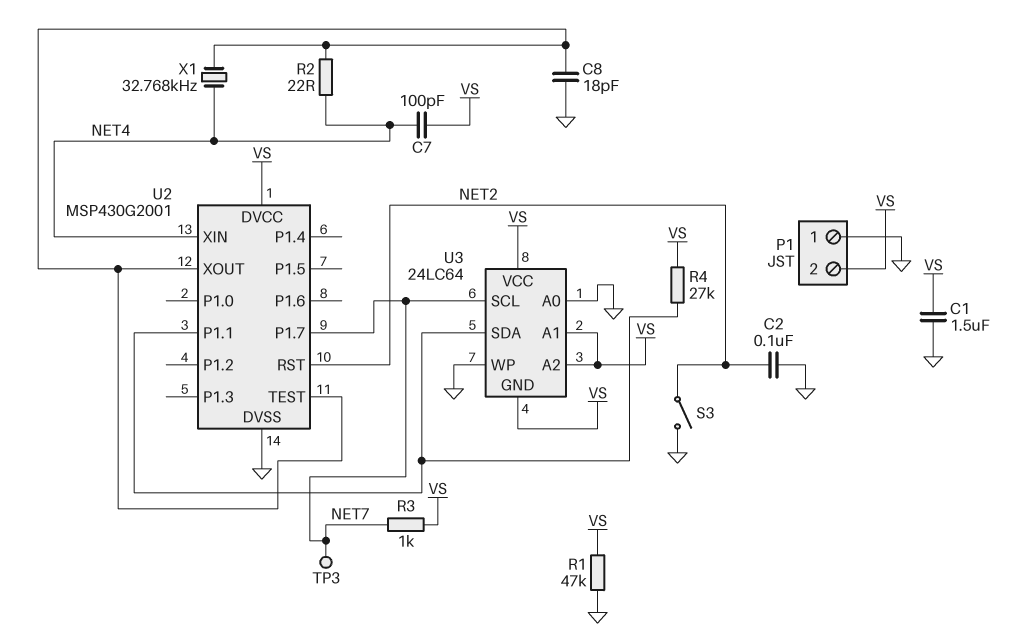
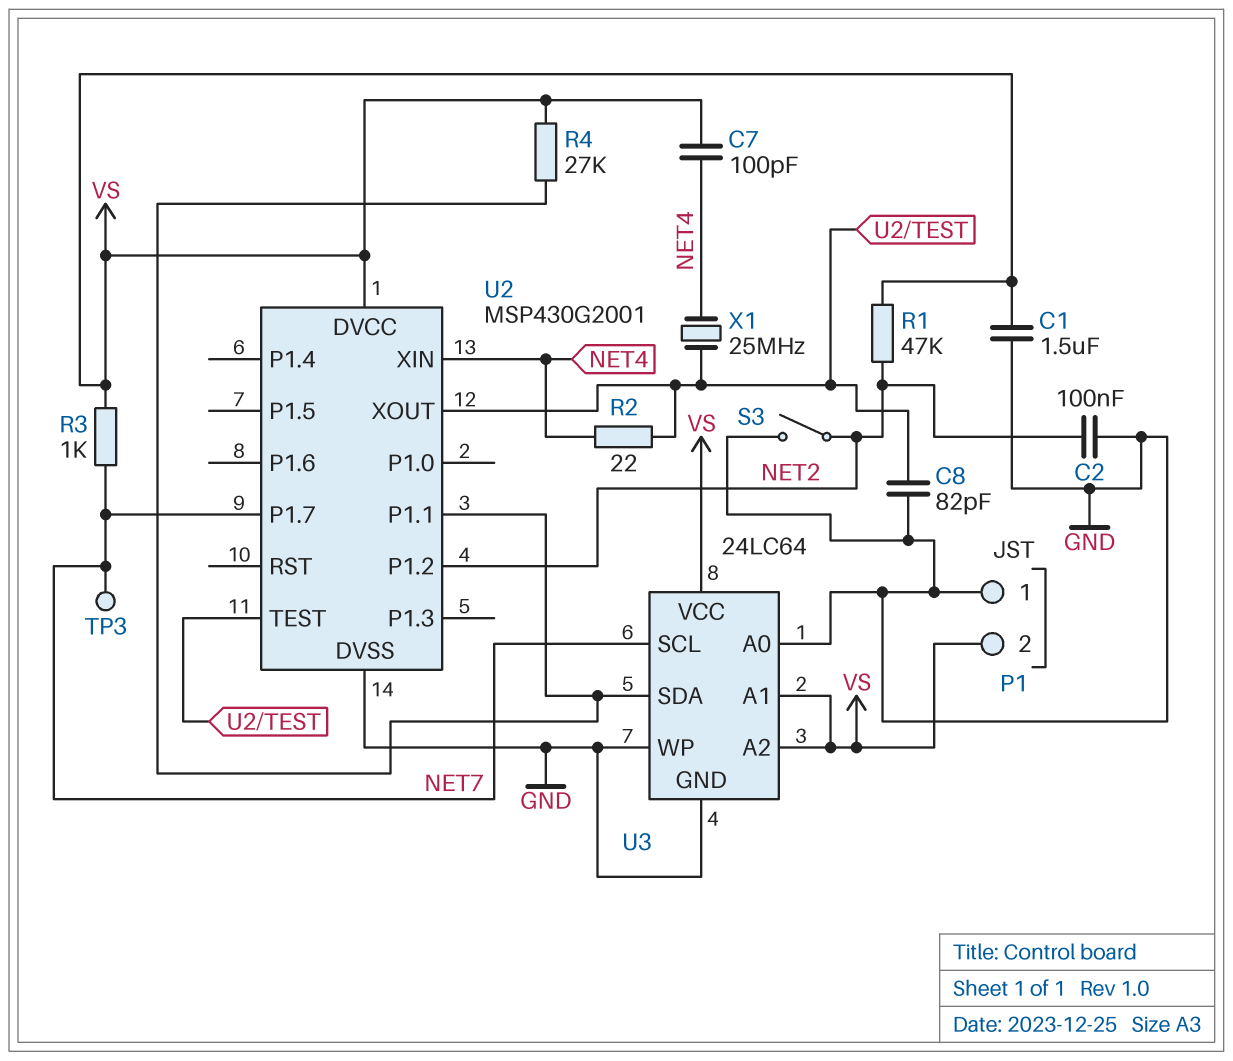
C8: 18pF (GND, U2/TEST) -> 82pF (GND, U2/TEST)
R1: 47k (GND, VS) -> 47k (NET2, VS)
U2 pin P1.2: none -> NET2
U2 pin RST: NET2 -> none
U3 pin GND: VS -> GND
X1: 32.768kHz (NET4, U2/TEST) -> 25MHz (NET4, U2/TEST)

